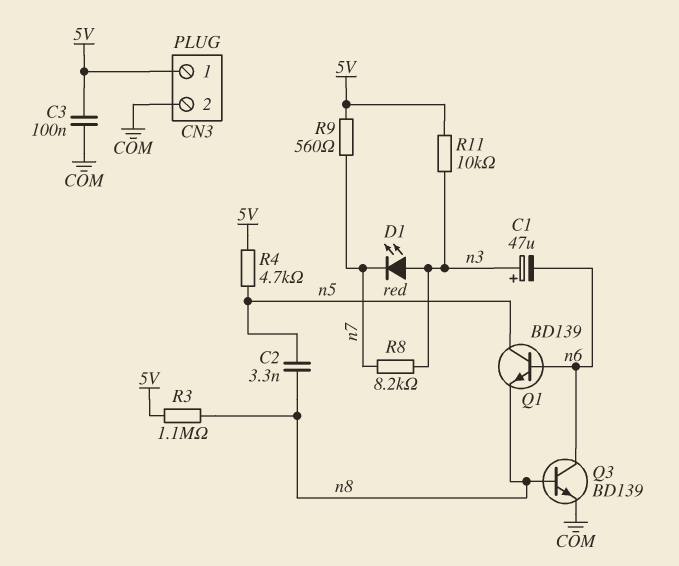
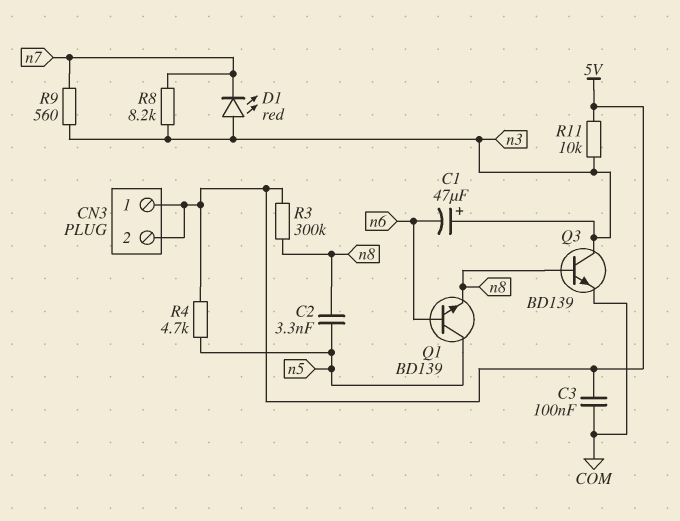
CN3 pin 2: COM -> 5V
Q3: NPN BD139 (B n8, C n6, E COM) -> NPN BD139 (B n8, C n3, E COM)
R3: 1.1M (5V, n8) -> 300k (5V, n8)
R9: 560 (5V, n7) -> 560 (n3, n7)

